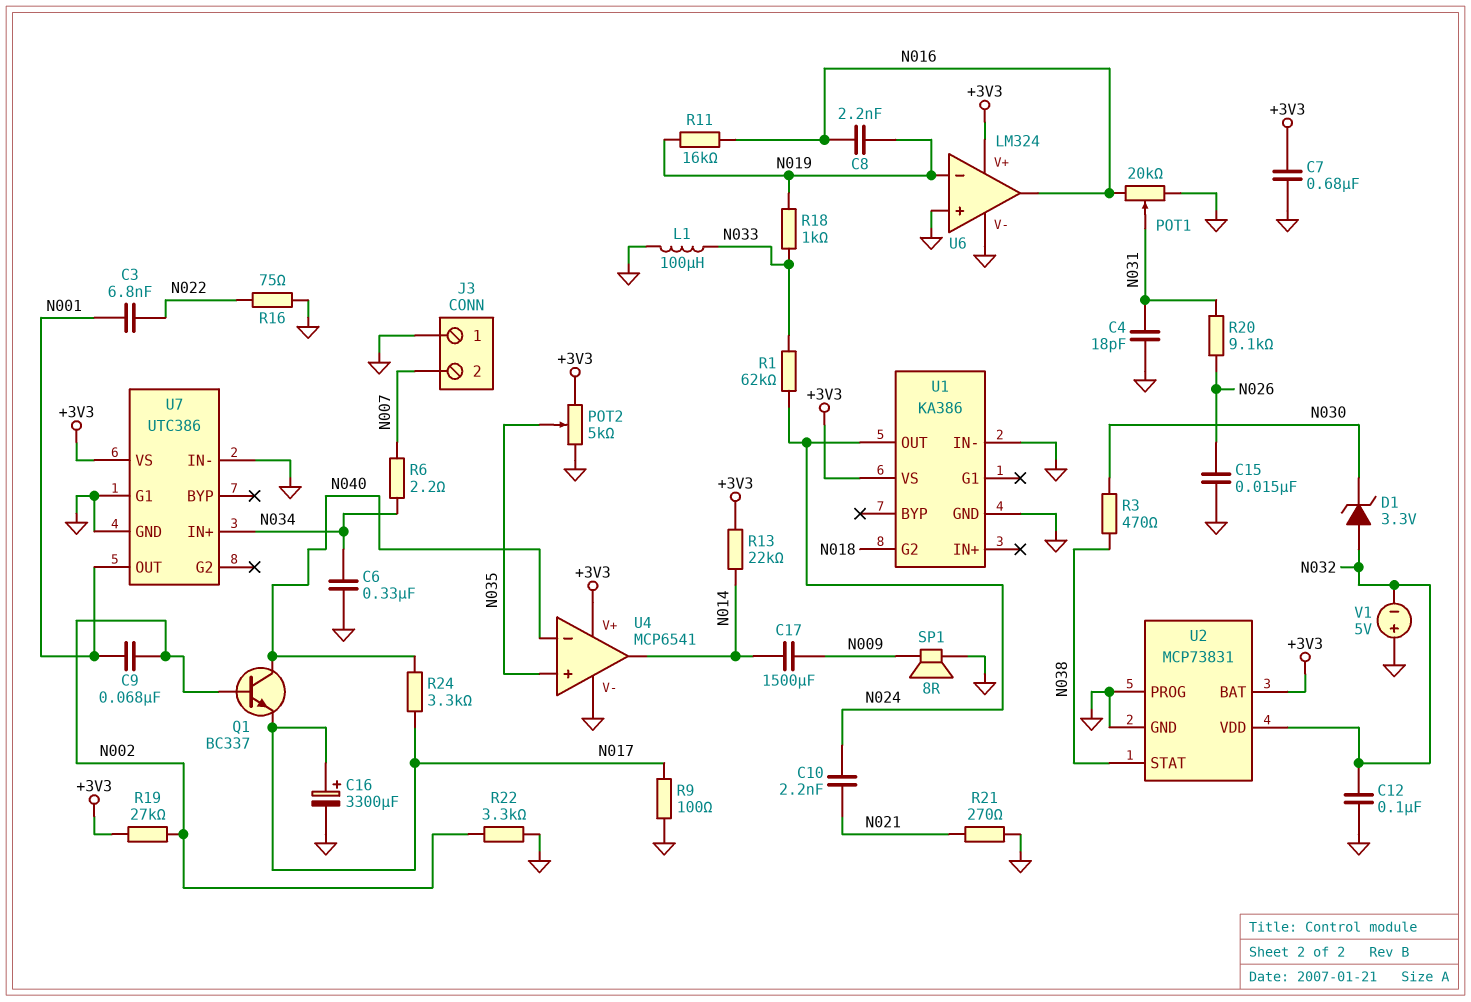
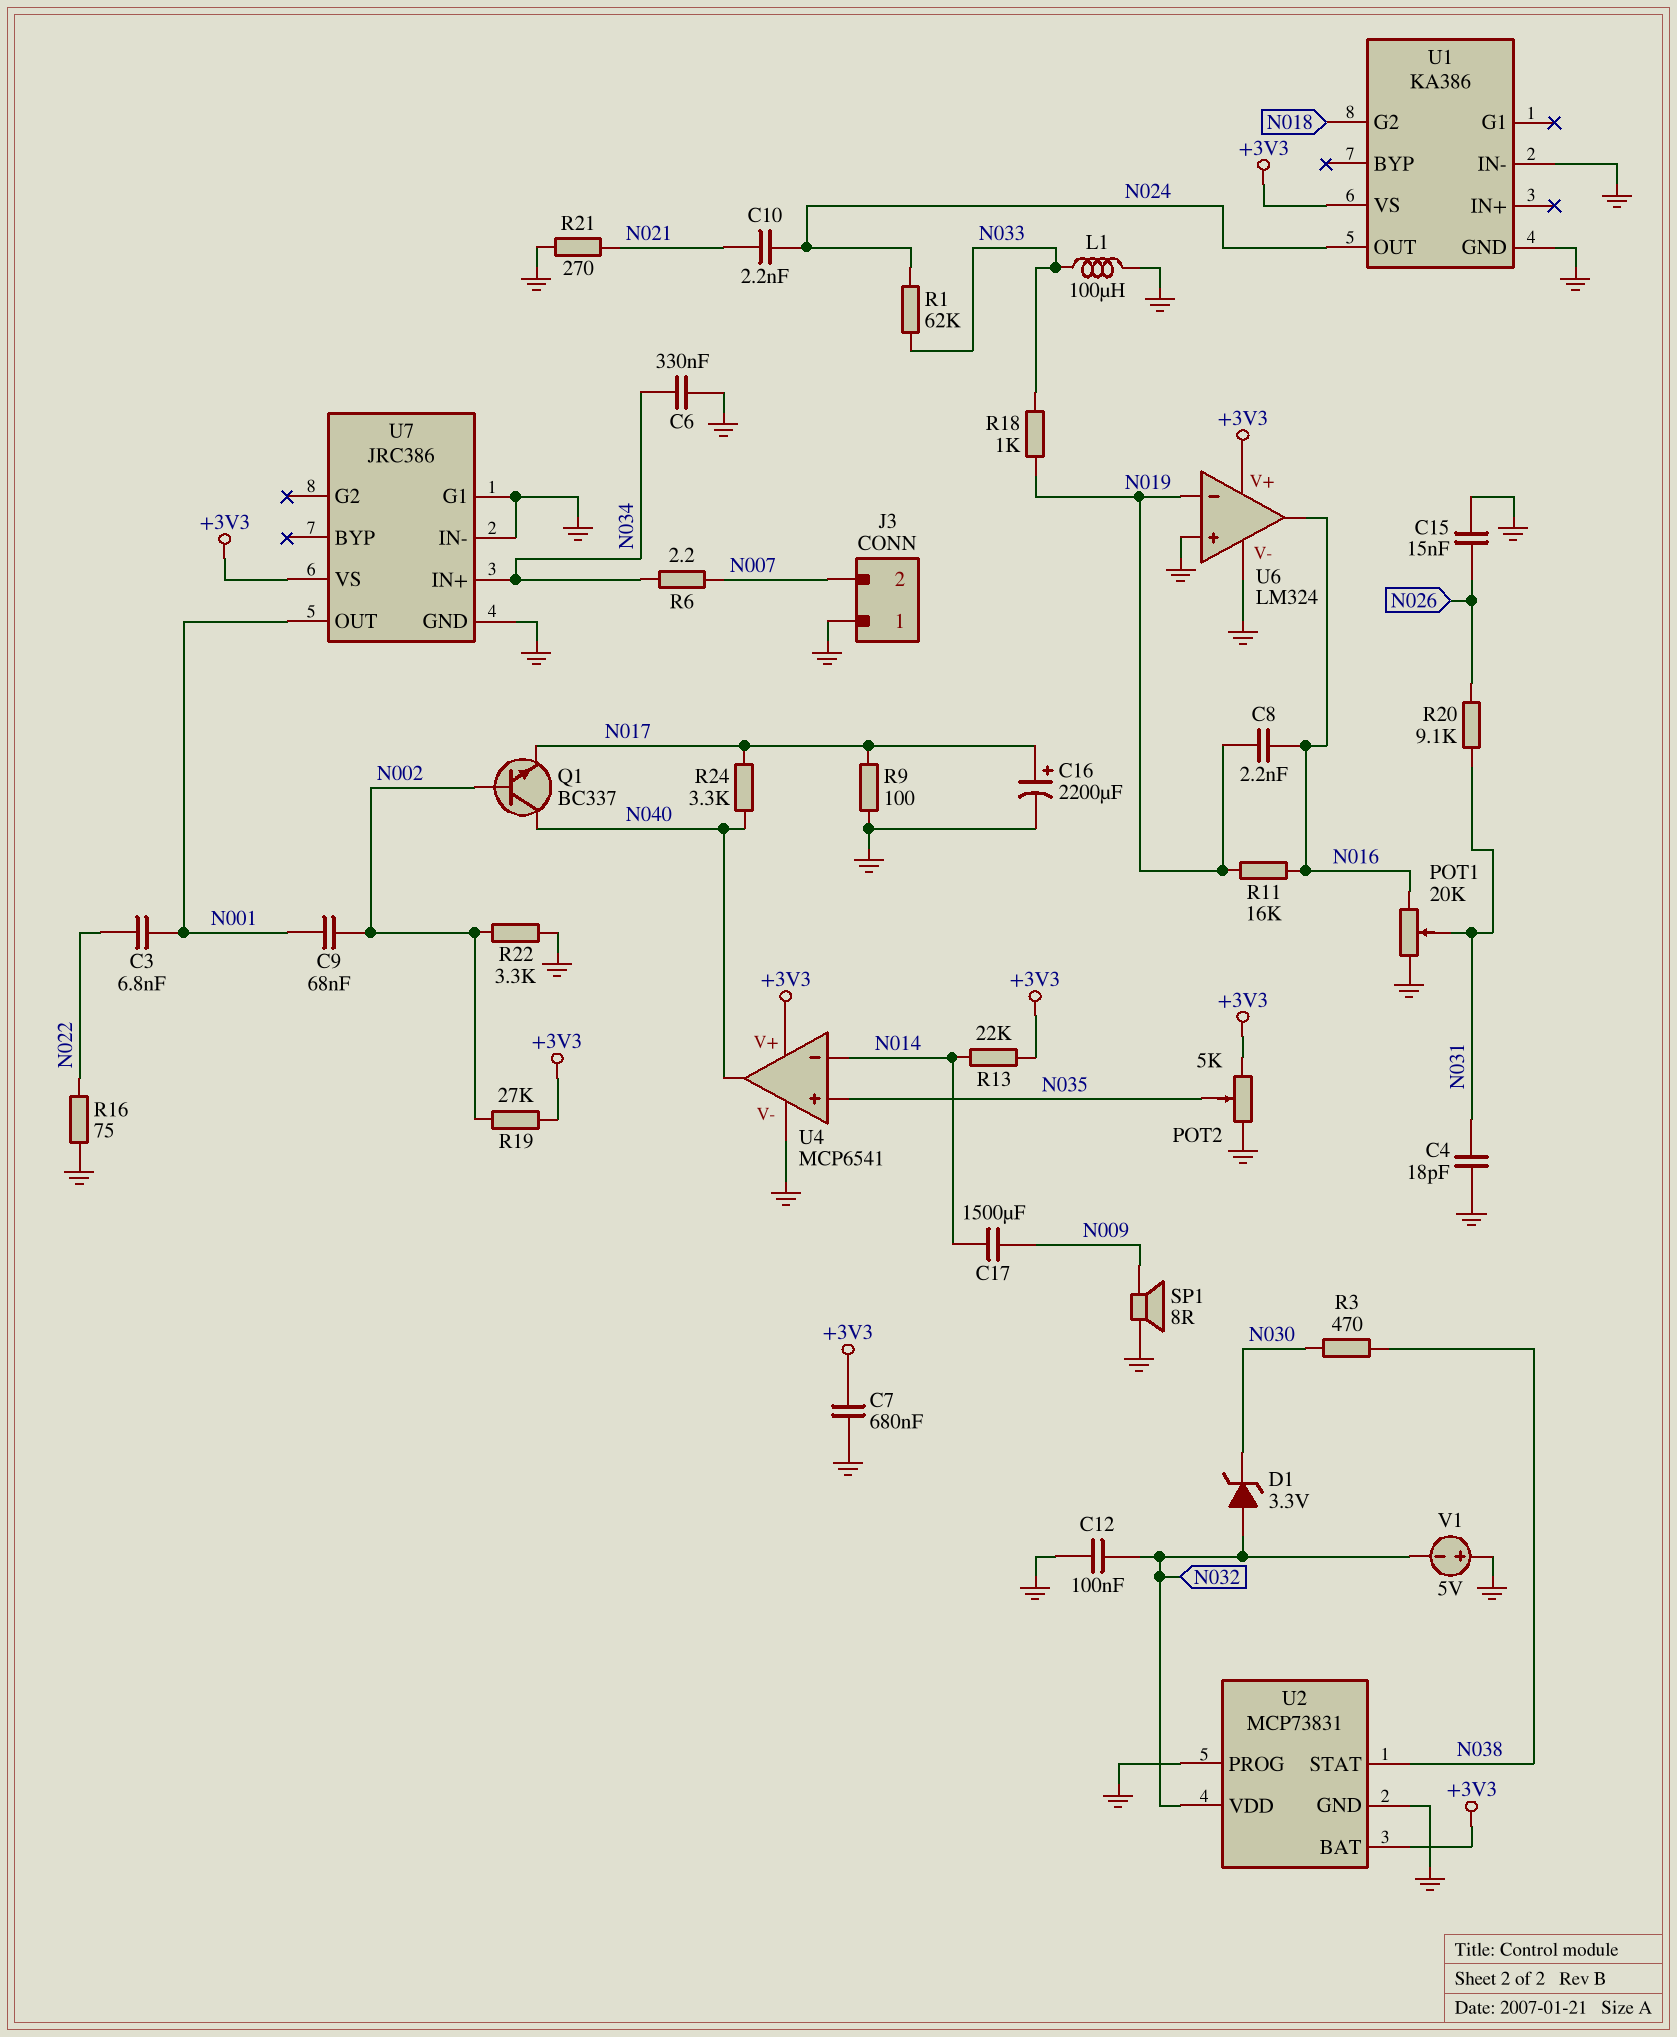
C16: 3300uF (plus N017, minus GND) -> 2200uF (plus N017, minus GND)
U4 pin in-: N040 -> N014
U4 pin out: N014 -> N040
U7: UTC386 -> JRC386

